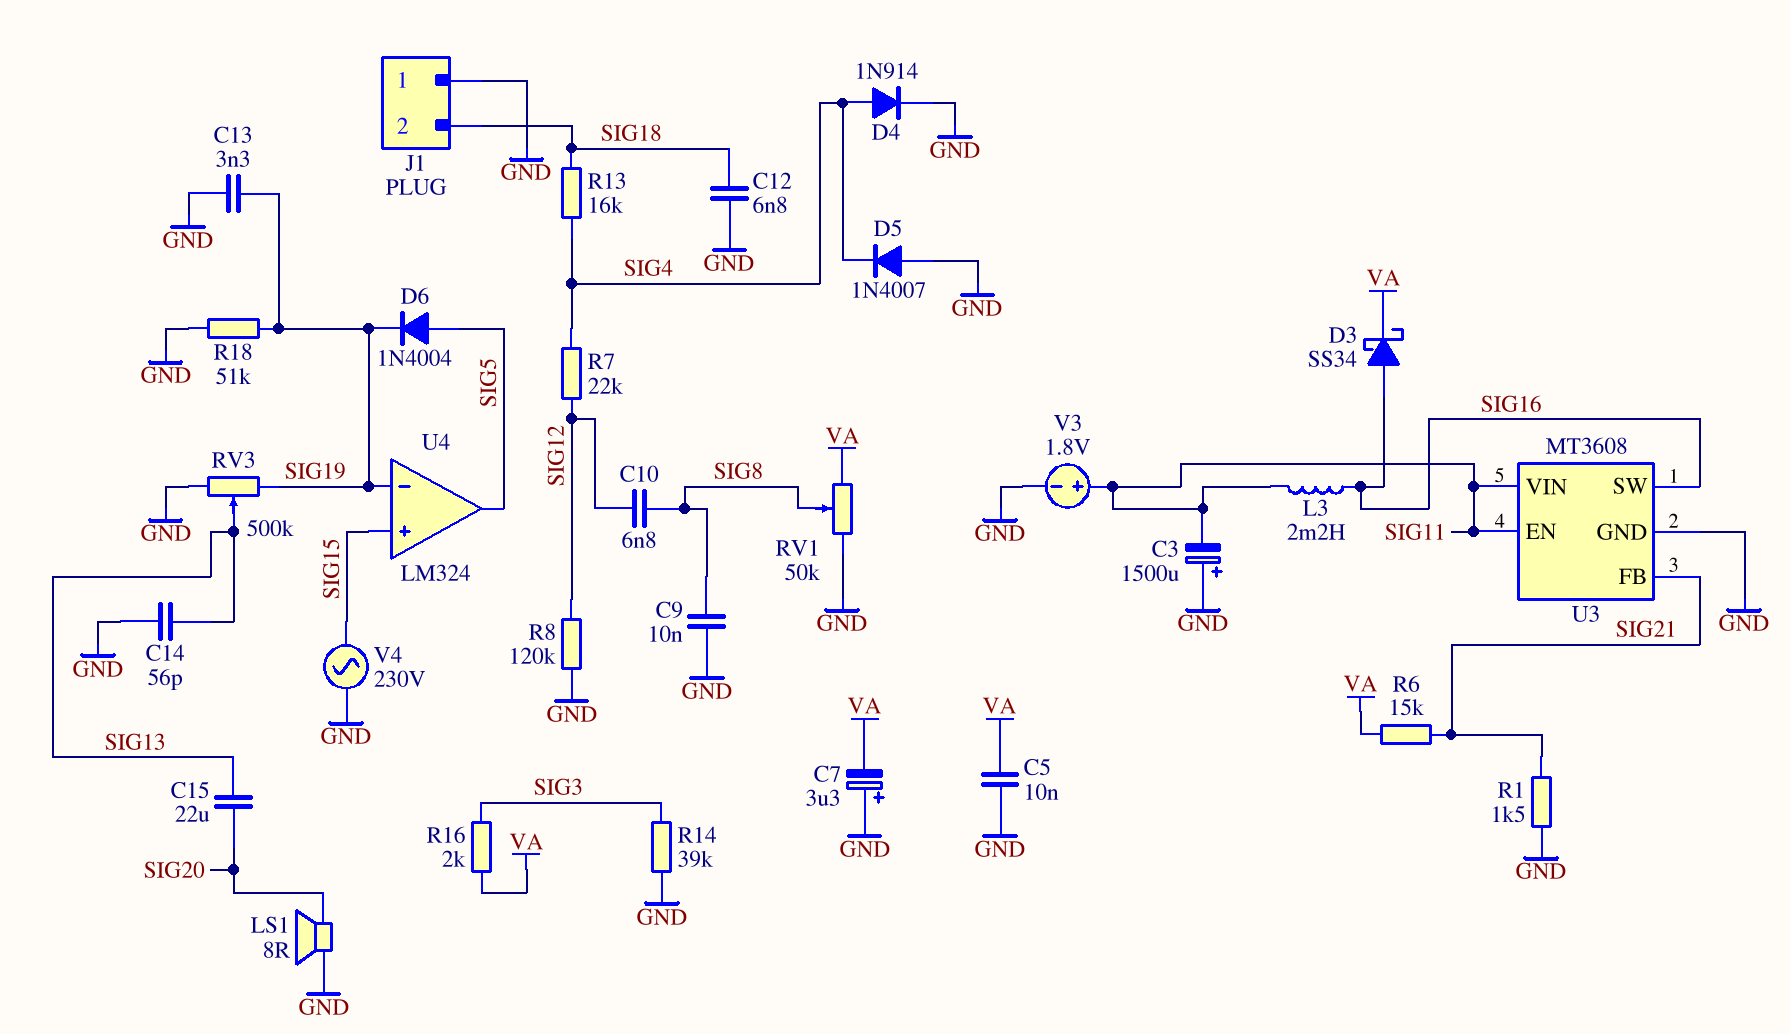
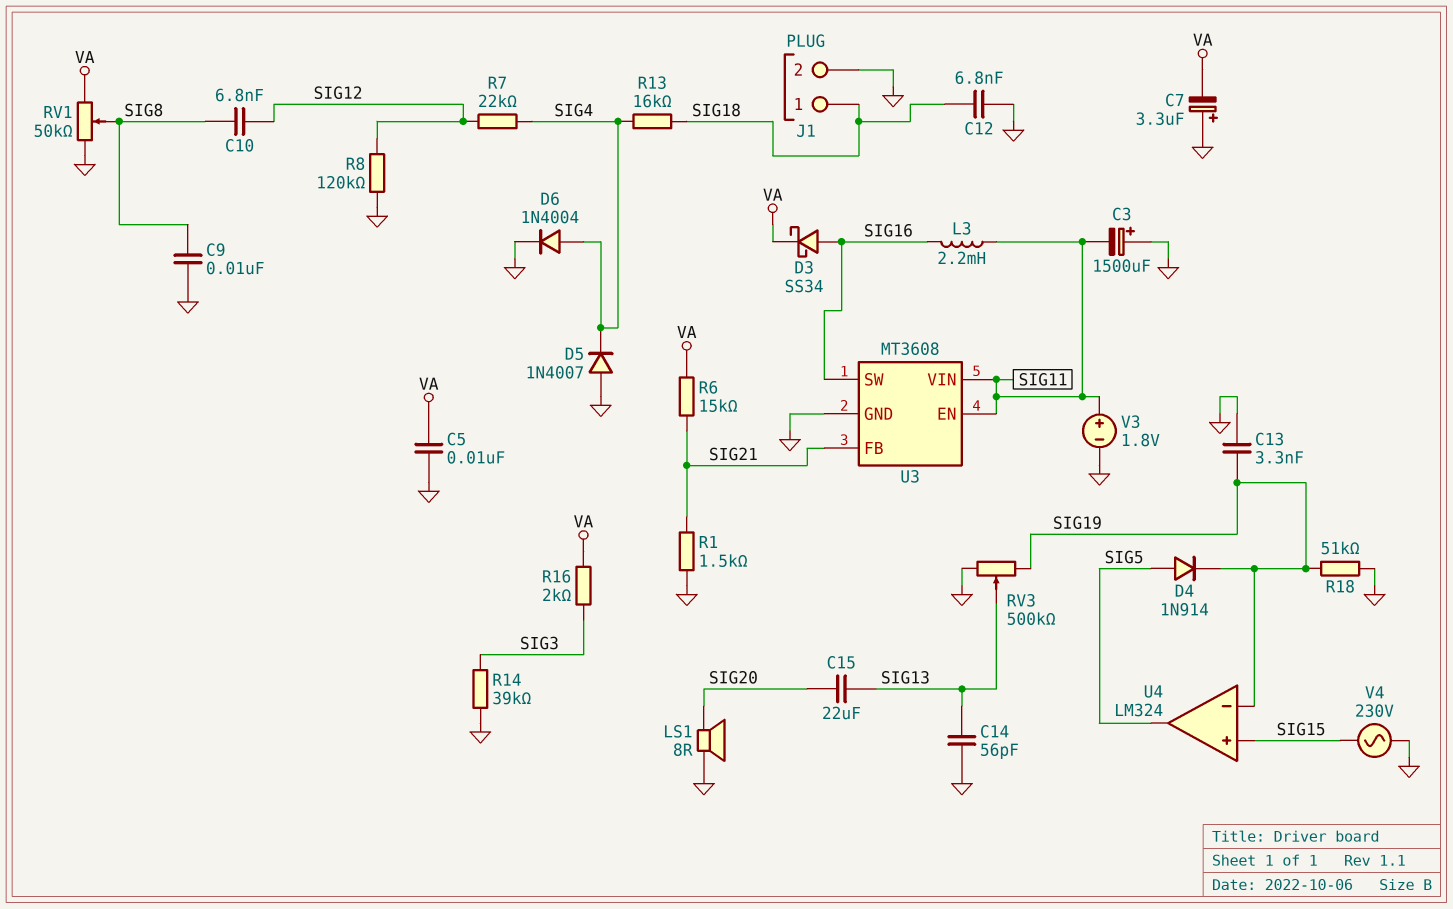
D4: diode 1N914 (A SIG4, K GND) -> diode 1N914 (A SIG5, K SIG19)
D6: diode 1N4004 (A SIG5, K SIG19) -> diode 1N4004 (A SIG4, K GND)
J1 pin 1: GND -> SIG18
J1 pin 2: SIG18 -> GND

